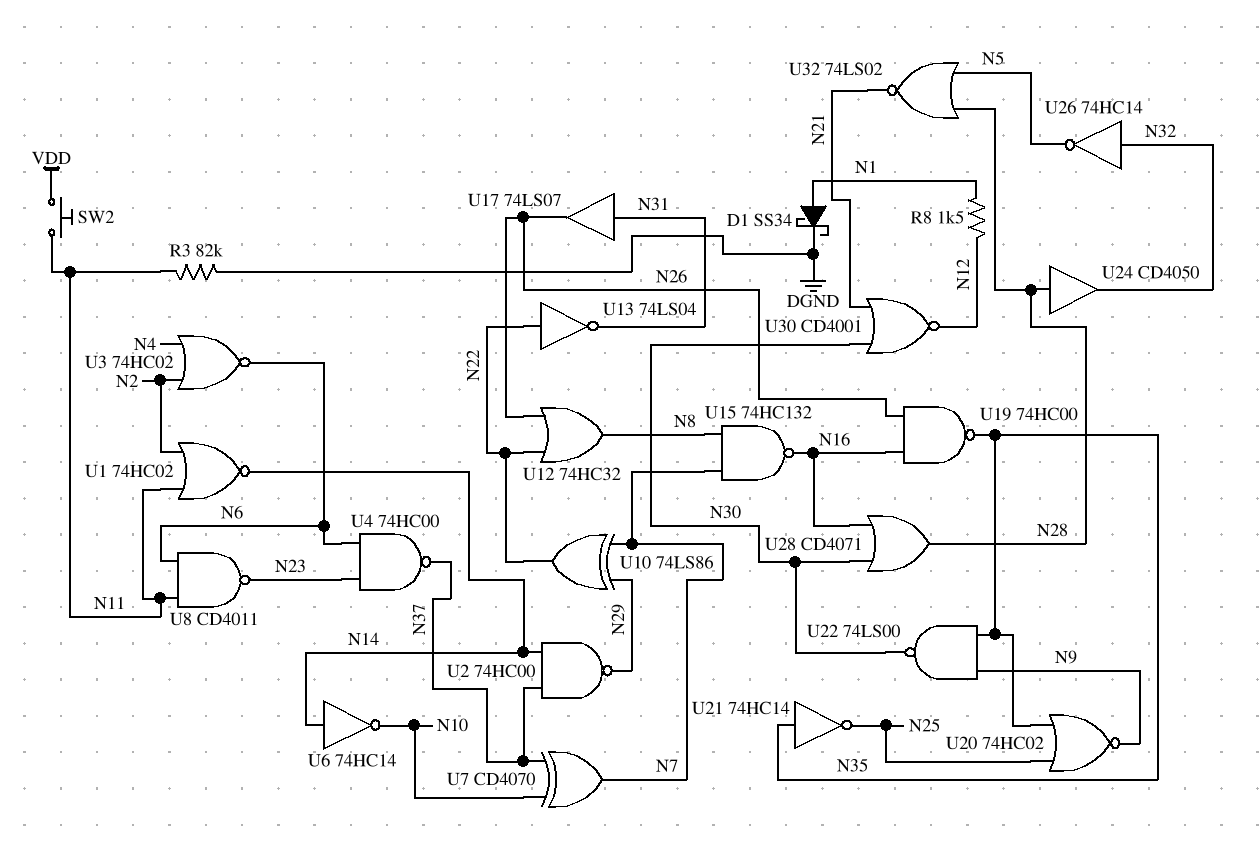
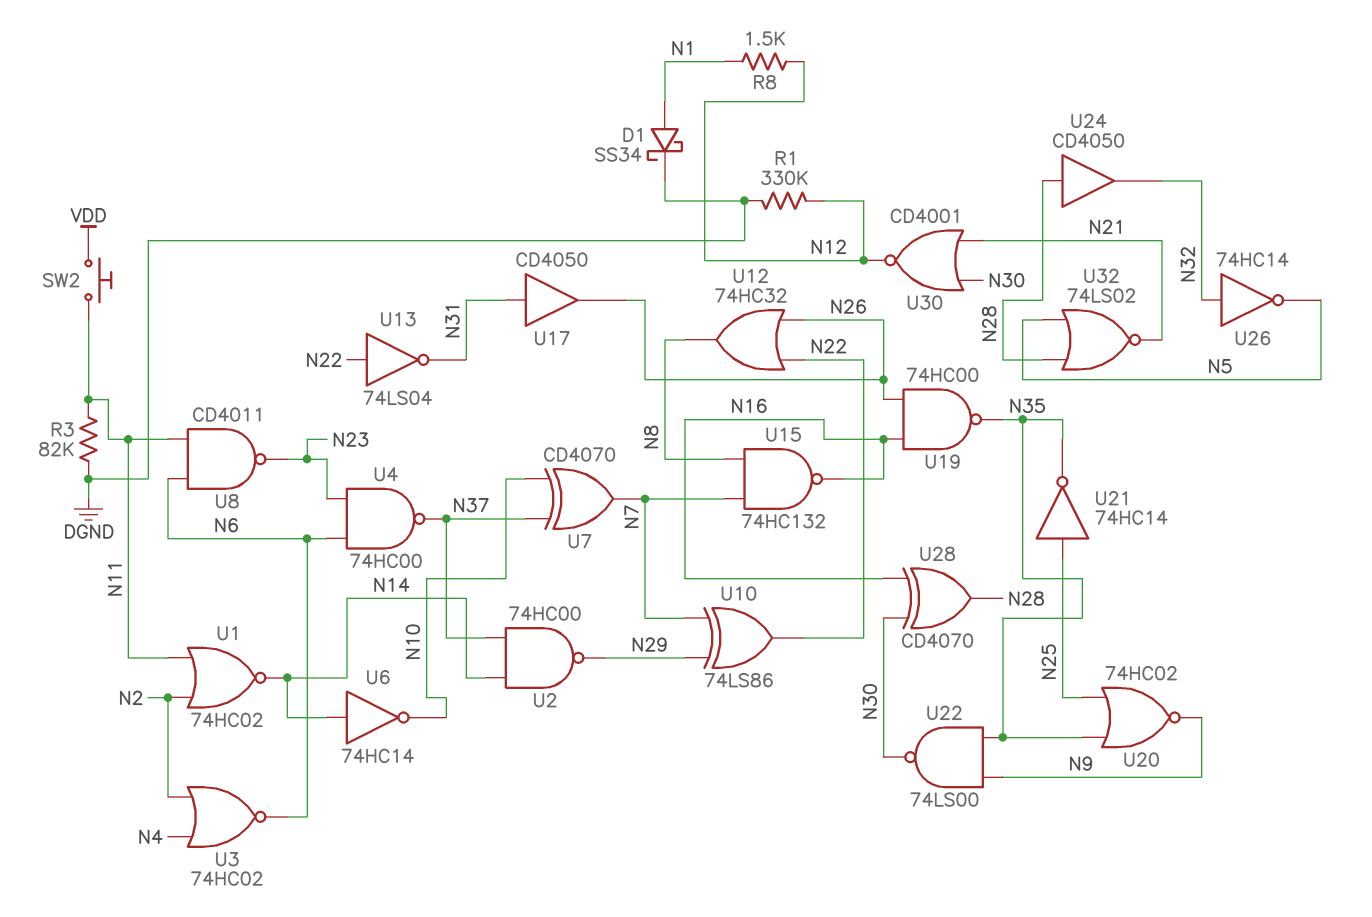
R1: none -> 330k (DGND, N12)
U17: buffer 74LS07 (in N31, out N26) -> buffer CD4050 (in N31, out N26)
U21: NOT 74HC14 (in N35, out N25) -> NOT 74HC14 (in N25, out N35)
U28: OR CD4071 (in N16, in N30, out N28) -> XOR CD4070 (in N16, in N30, out N28)

